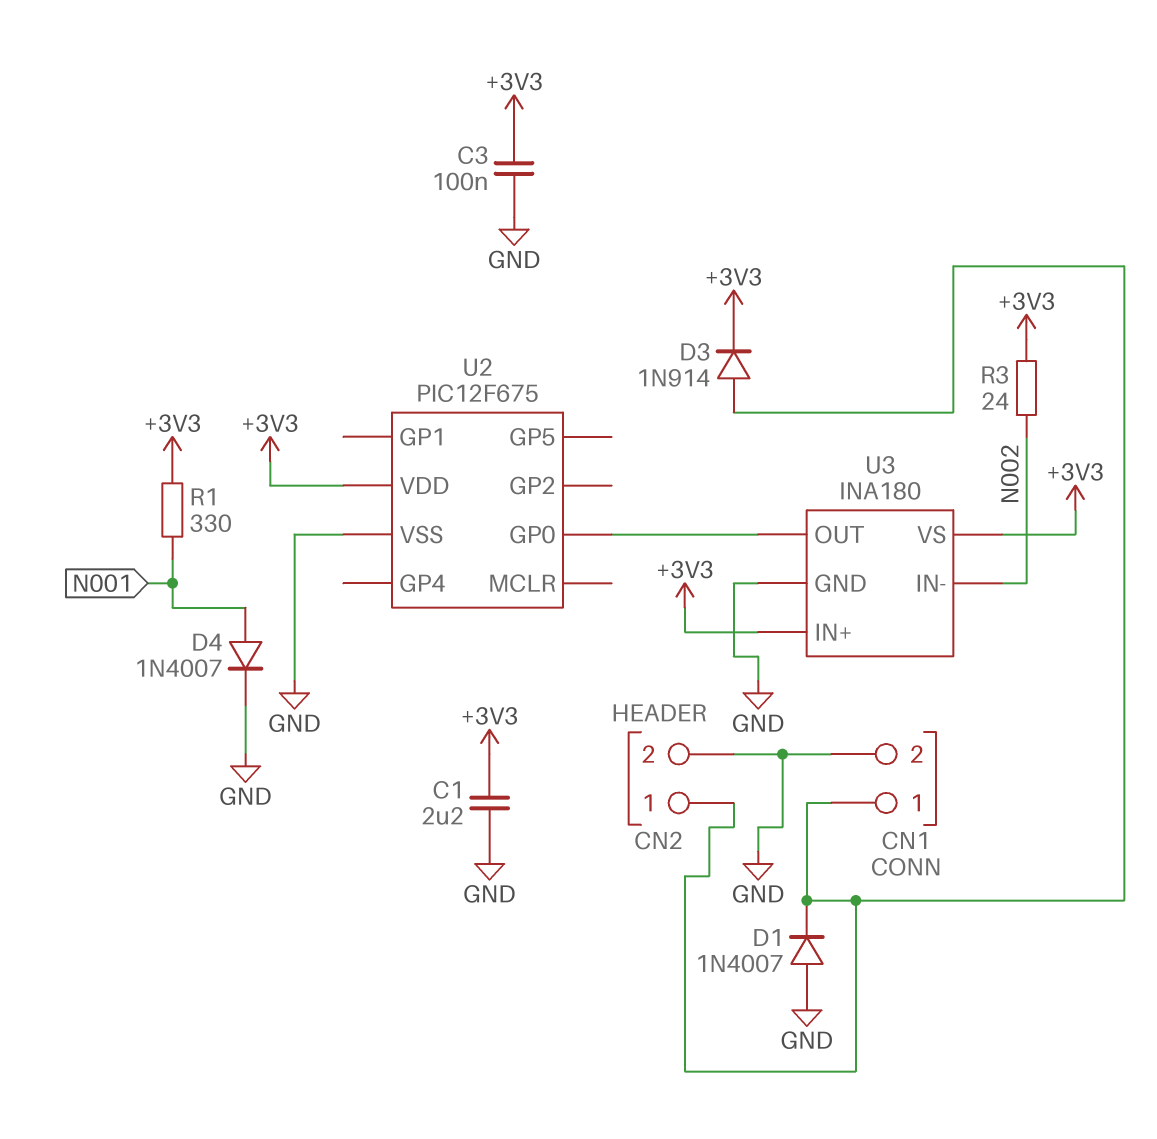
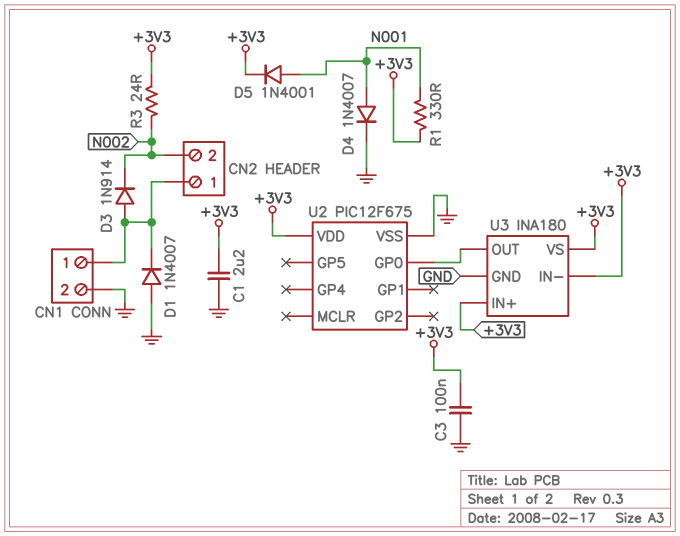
CN2 pin 2: GND -> N002
D3: diode 1N914 (A CN1/1, K +3V3) -> diode 1N914 (A CN1/1, K N002)
D5: none -> diode 1N4001 (A N001, K +3V3)
U3 pin IN-: N002 -> +3V3

